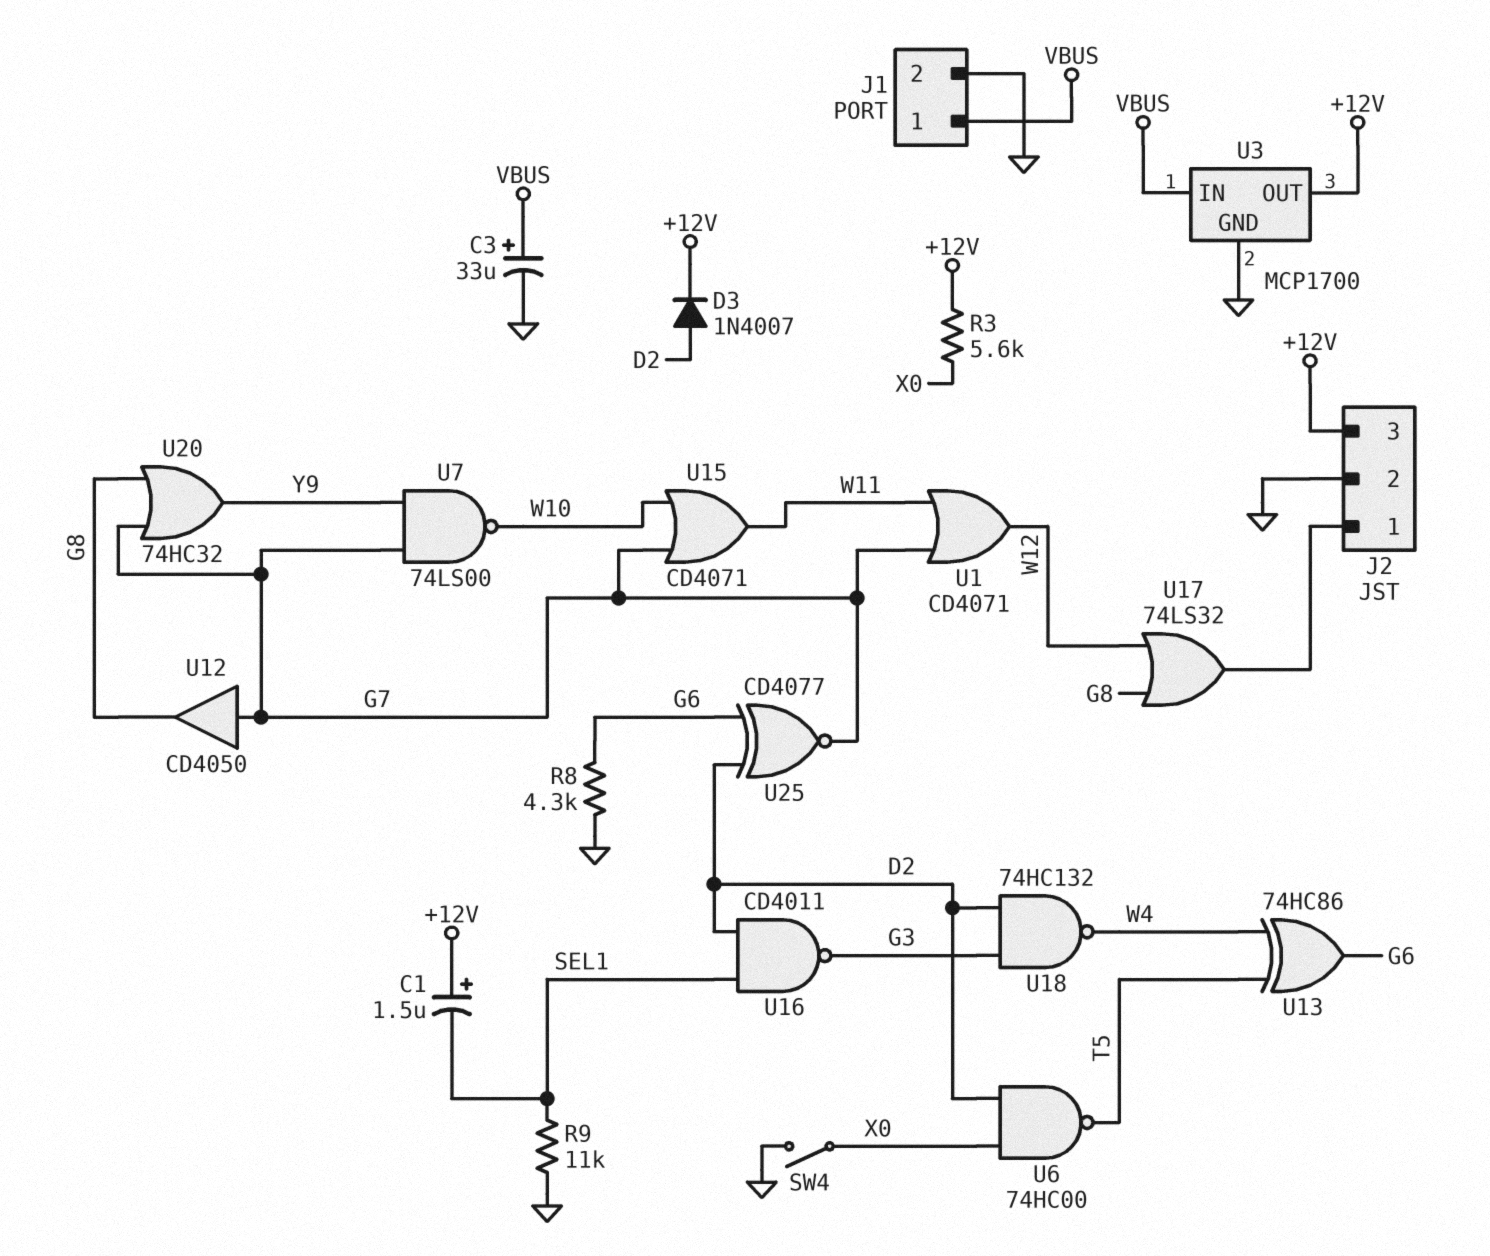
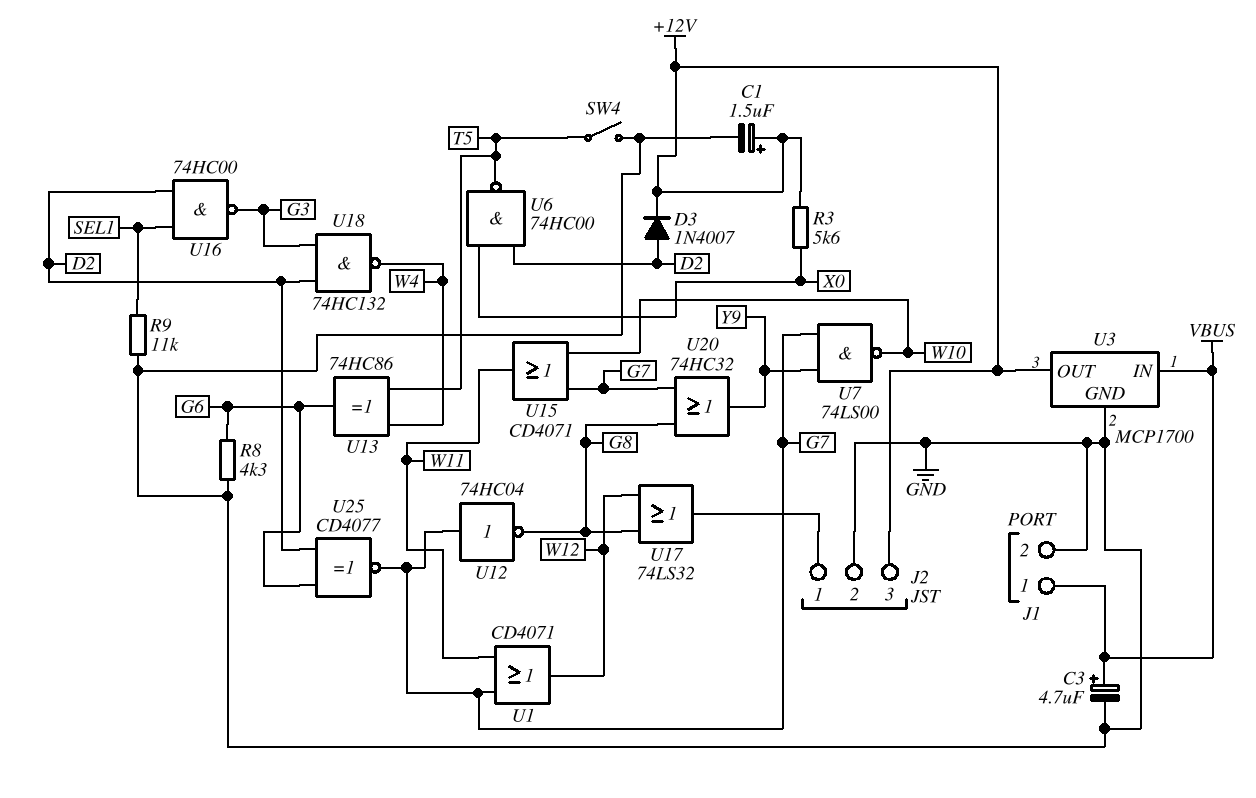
C1: 1.5uF (plus +12V, minus SEL1) -> 1.5uF (plus +12V, minus GND)
C3: 33uF (plus VBUS, minus GND) -> 4.7uF (plus VBUS, minus GND)
SW4: switch (GND, X0) -> switch (GND, T5)
U12: buffer CD4050 (in G7, out G8) -> NOT 74HC04 (in G7, out G8)
U16: NAND CD4011 (in D2, in SEL1, out G3) -> NAND 74HC00 (in D2, in SEL1, out G3)

